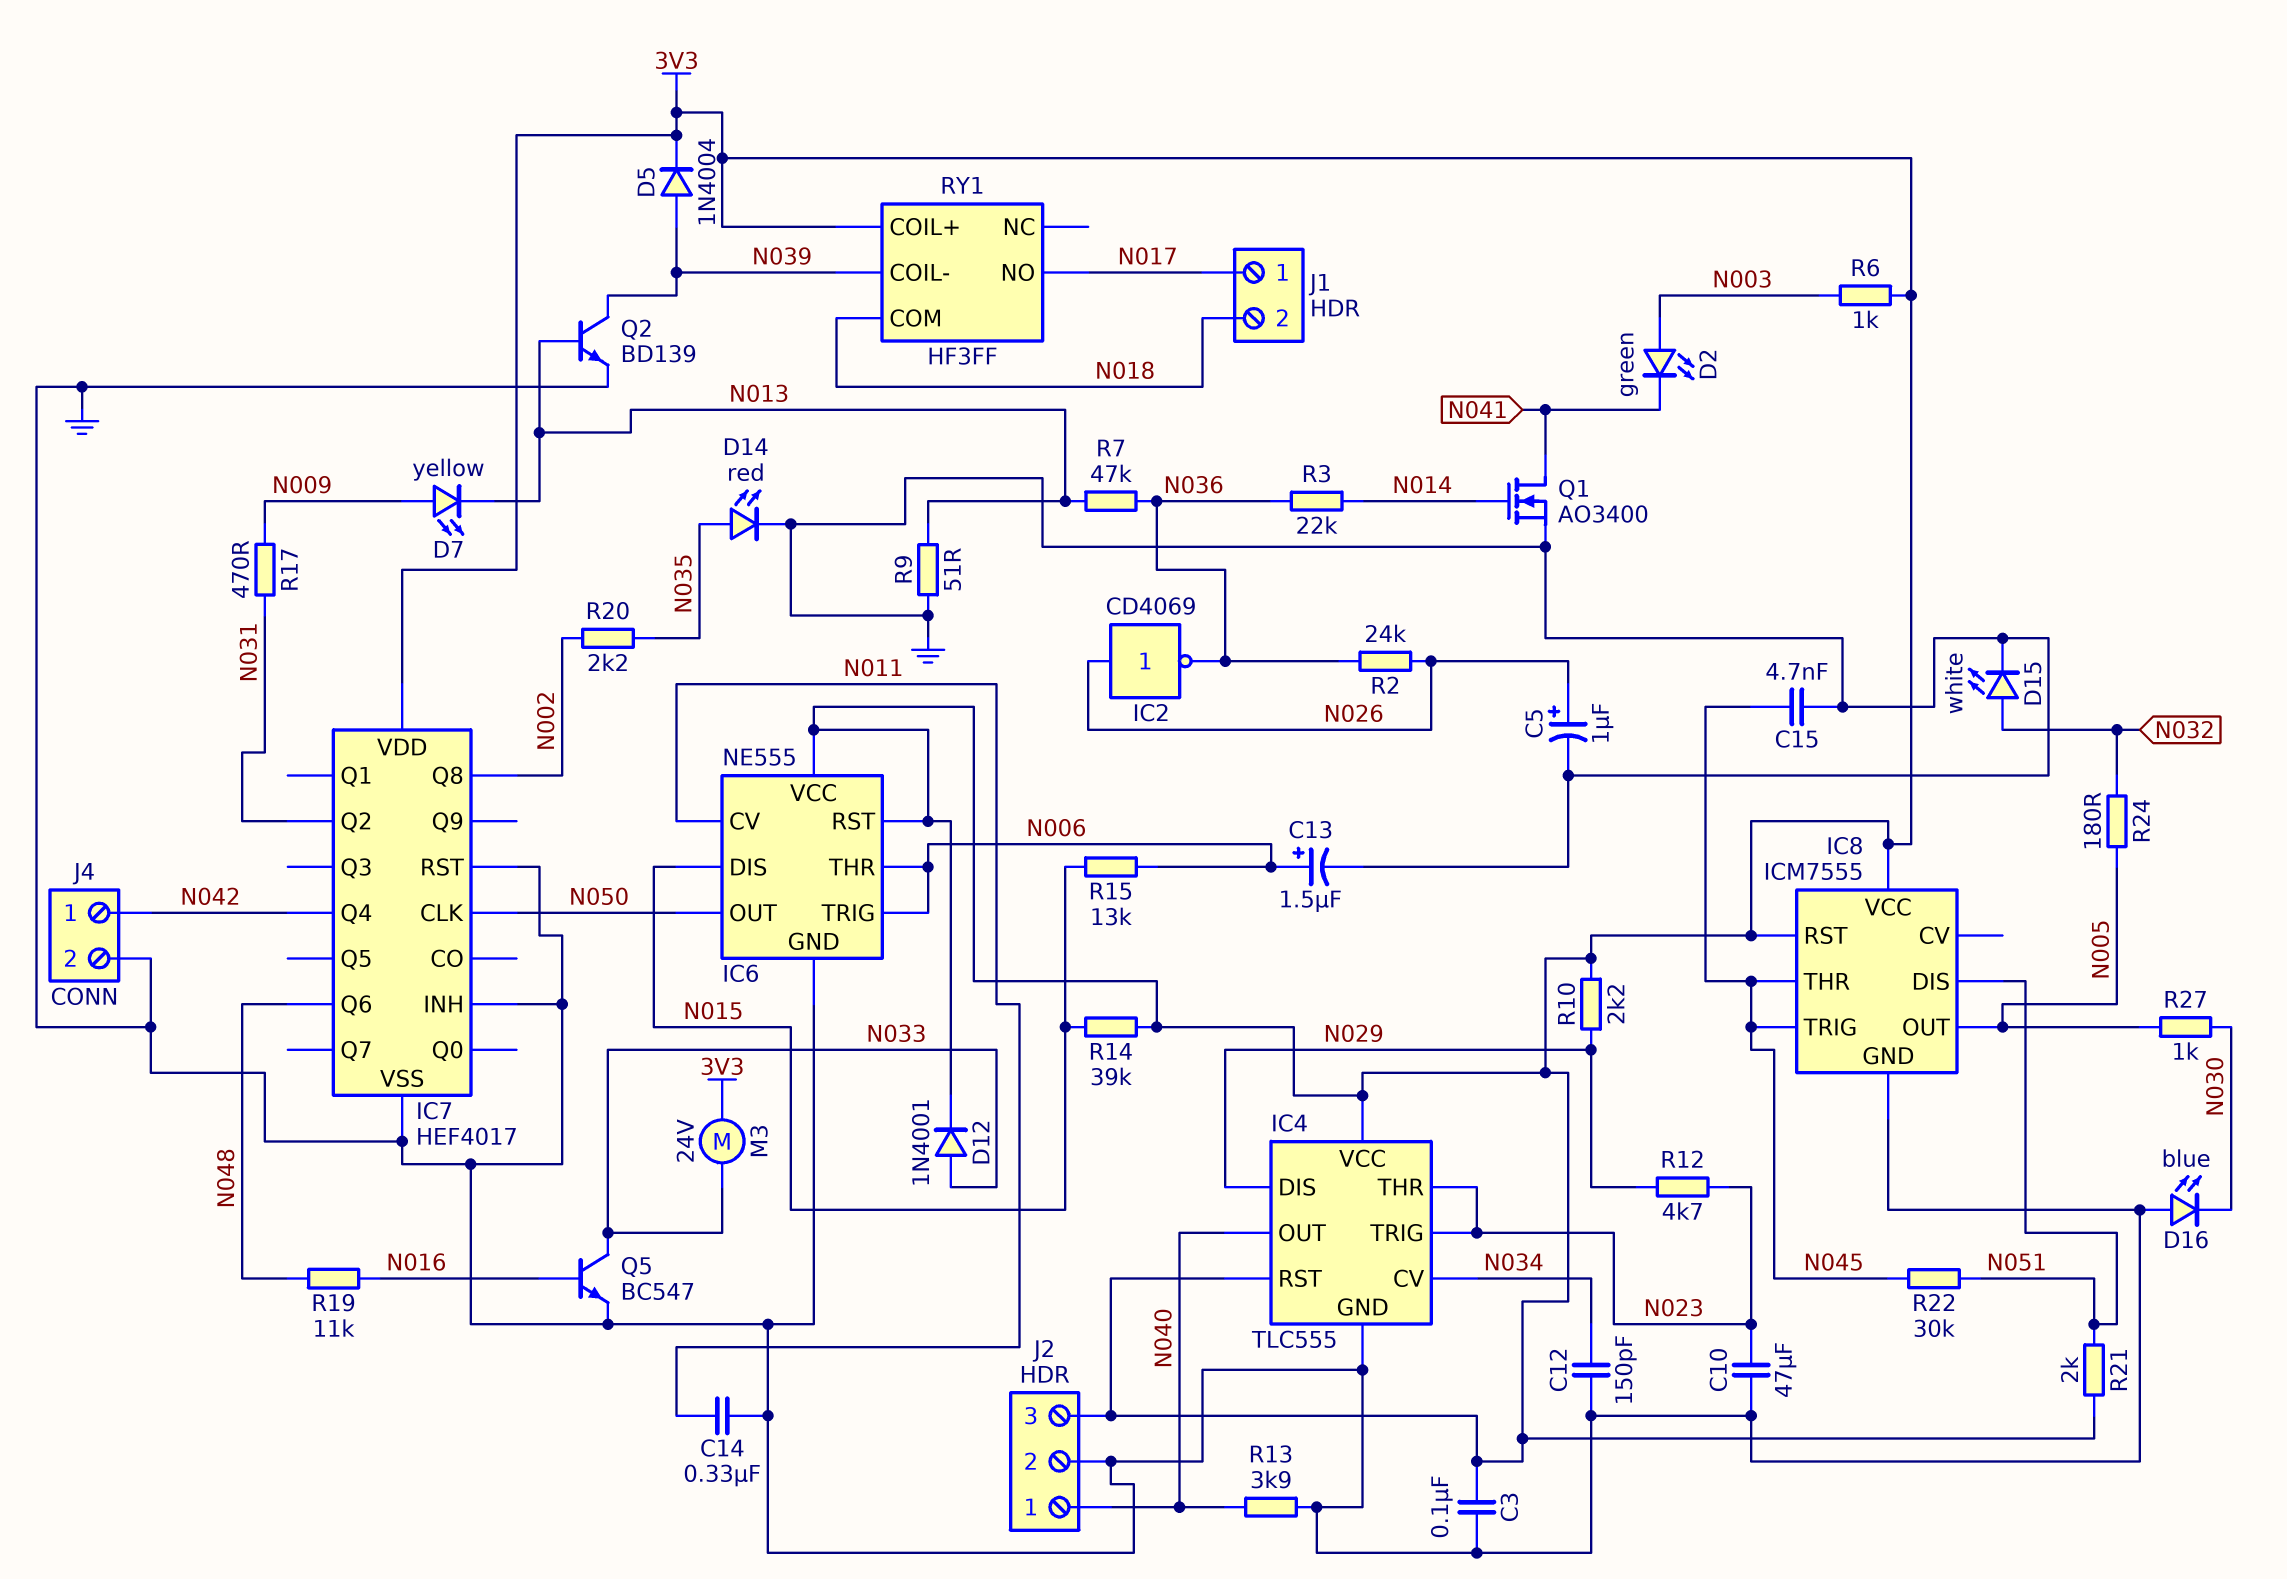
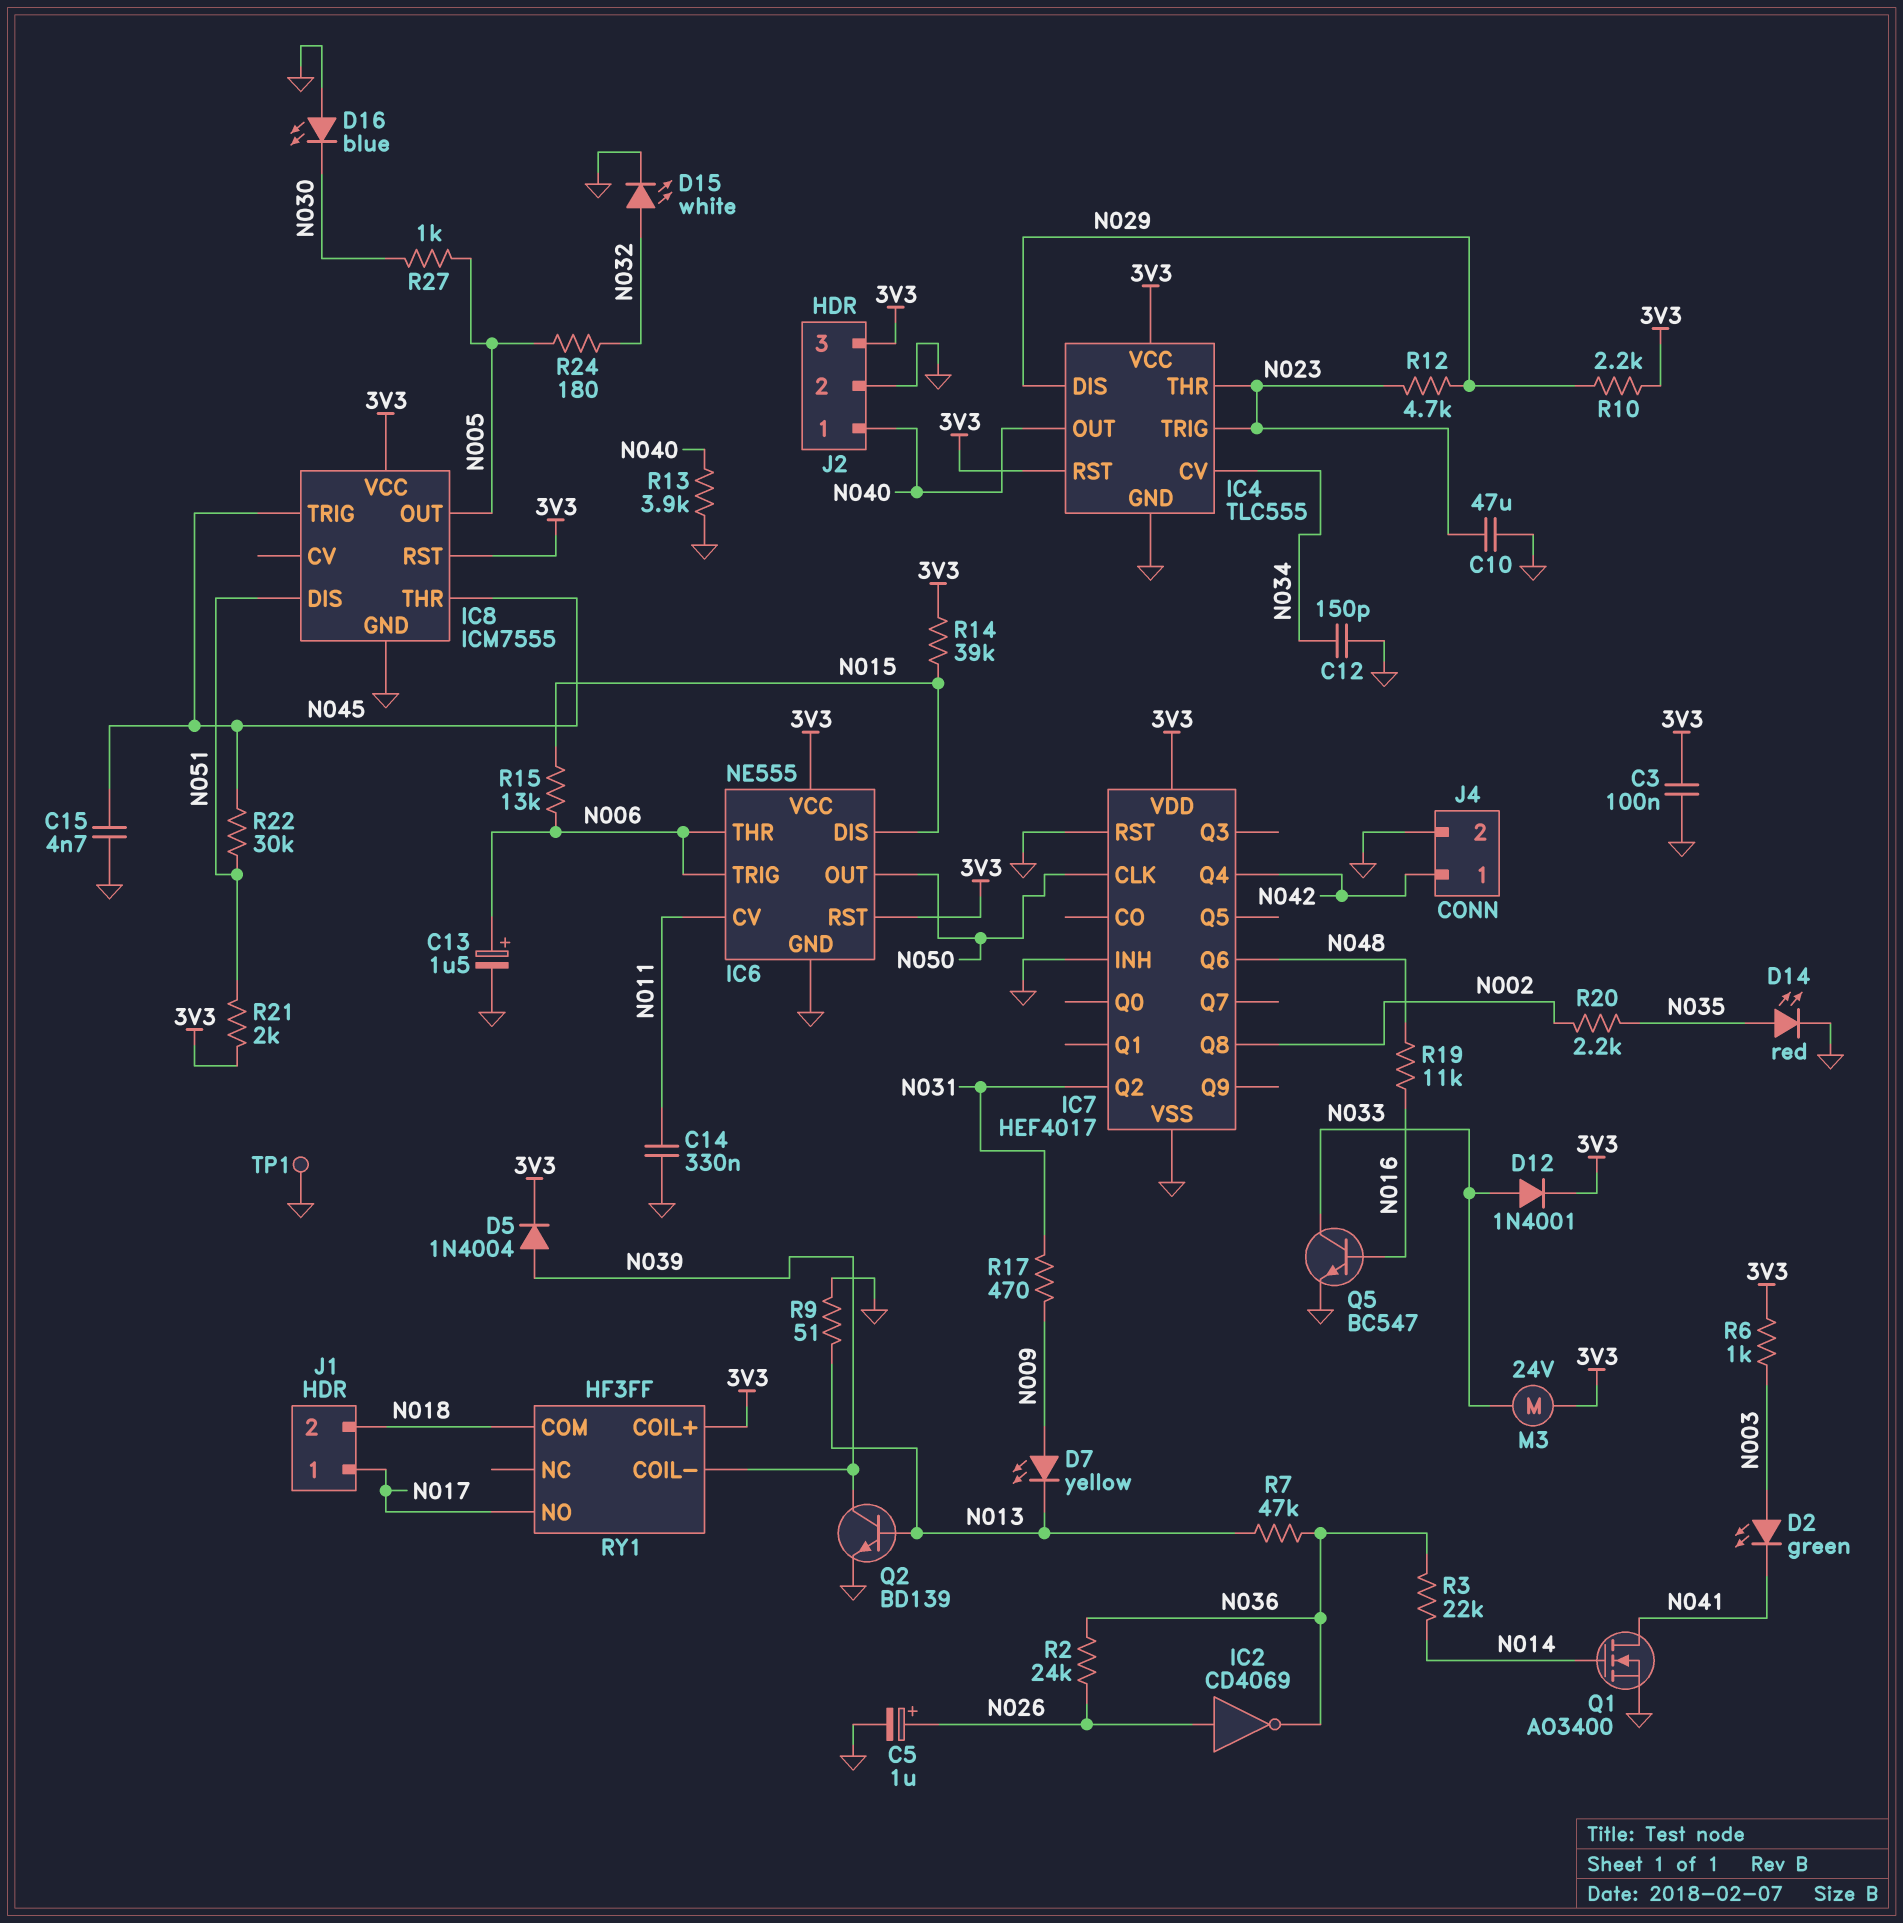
TP1: none -> test point (GND)

